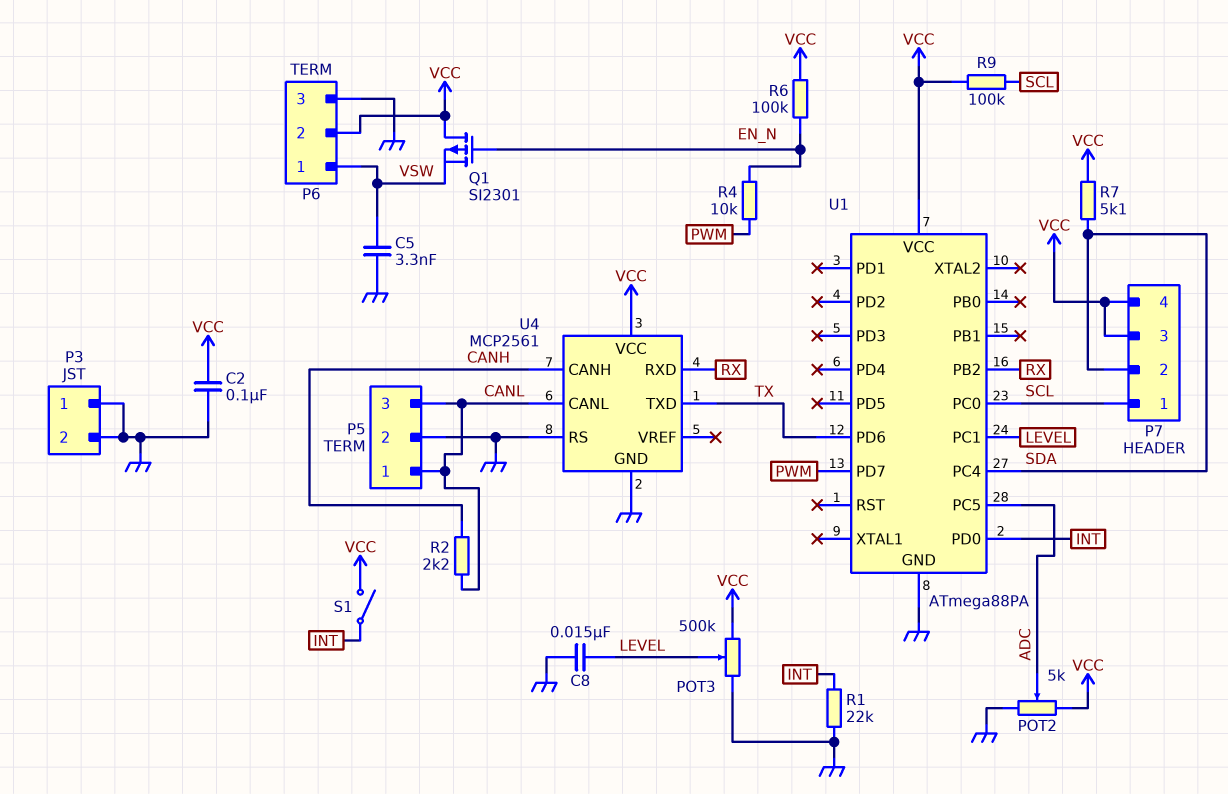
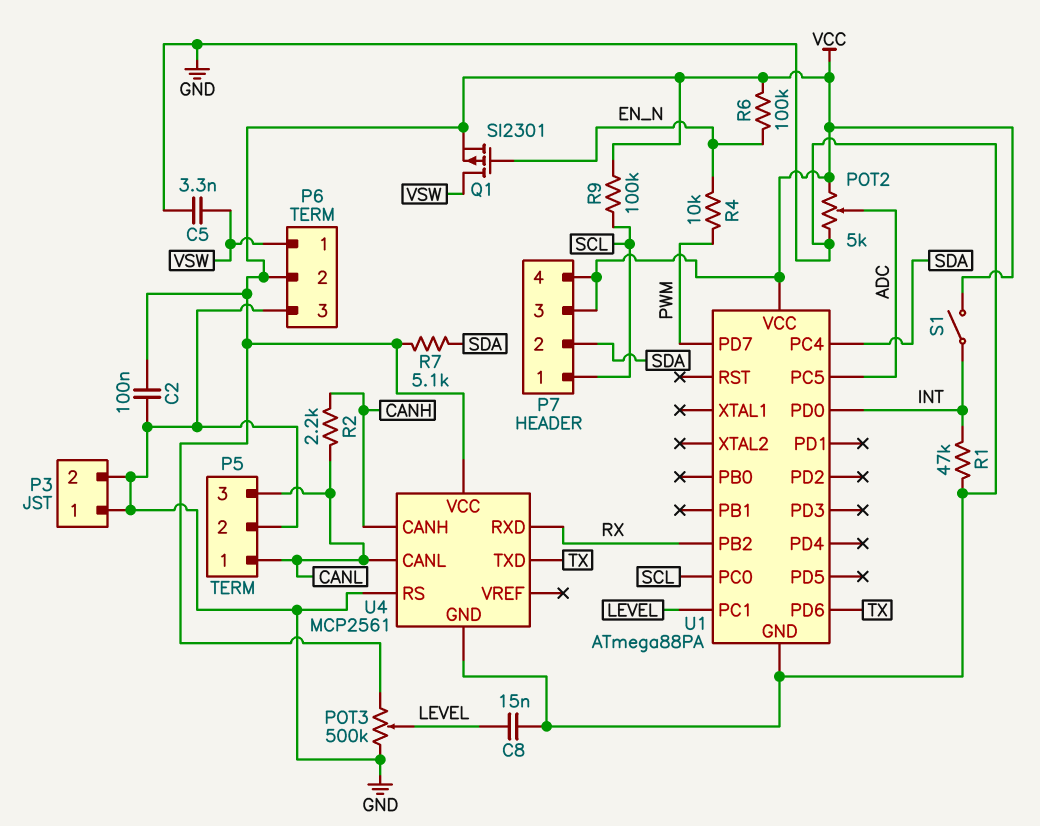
Q1: PMOS SI2301 (G EN_N, D VCC, S VSW) -> PMOS SI2301 (G EN_N, D VSW, S VCC)
R1: 22k (GND, INT) -> 47k (GND, INT)

